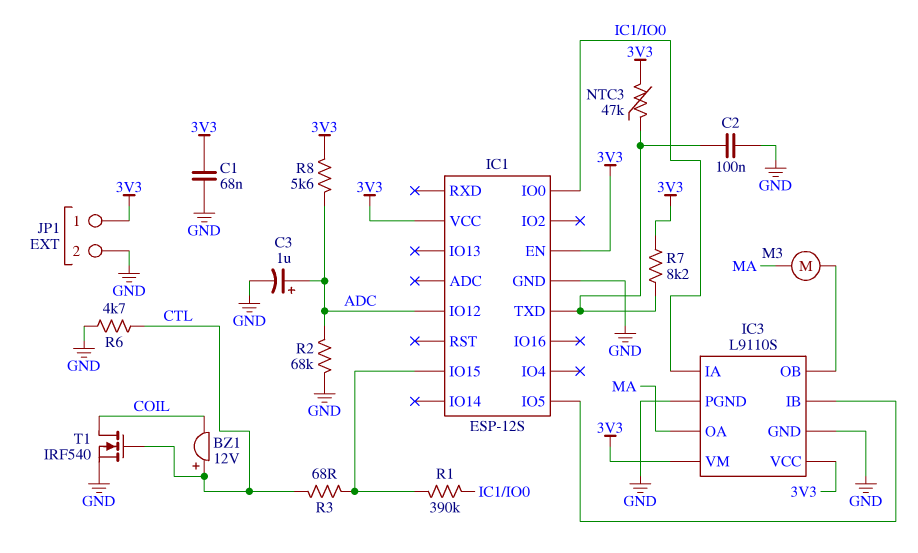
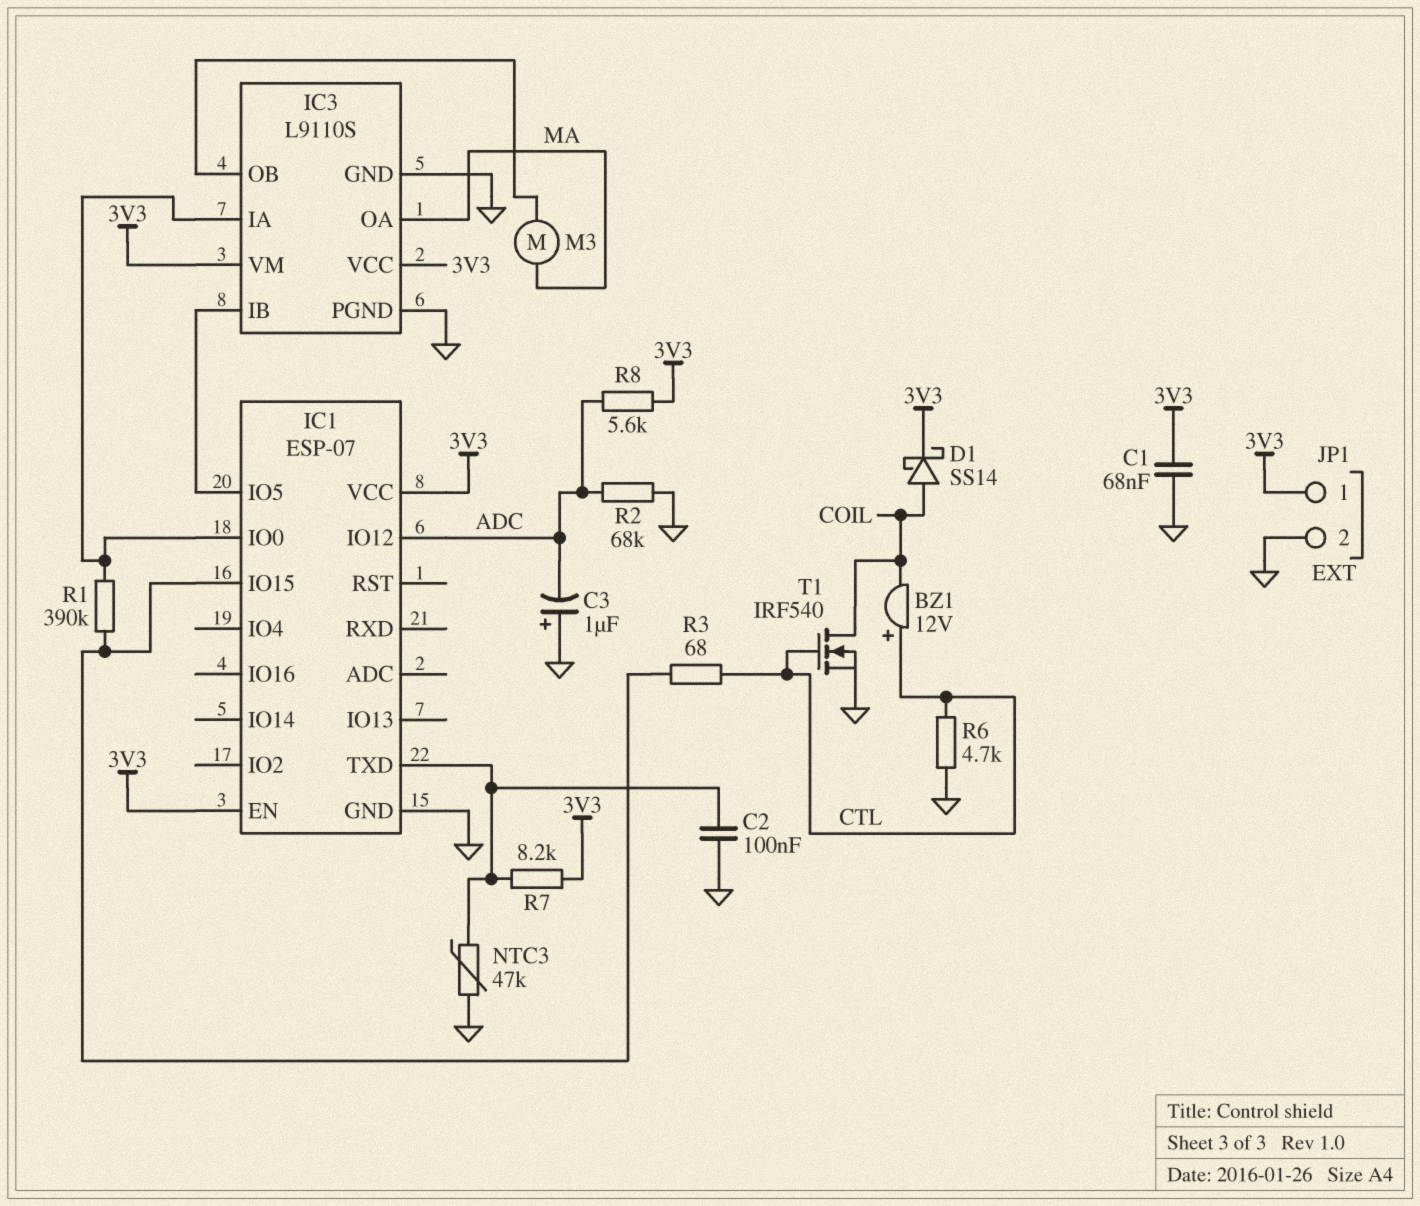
C3: 1uF (plus ADC, minus GND) -> 1uF (plus GND, minus ADC)
D1: none -> schottky SS14 (A COIL, K 3V3)
IC1: ESP-12S -> ESP-07
NTC3: 47k (3V3, IC1/TXD) -> 47k (GND, IC1/TXD)

